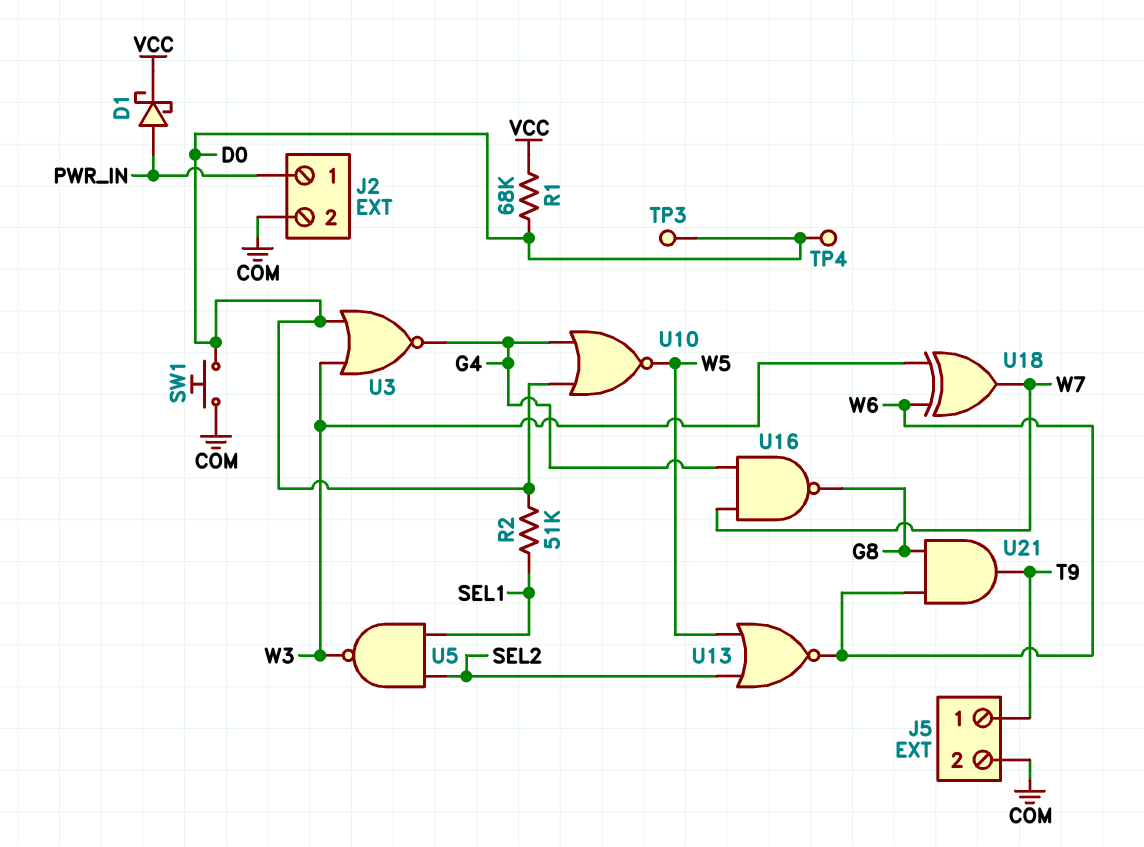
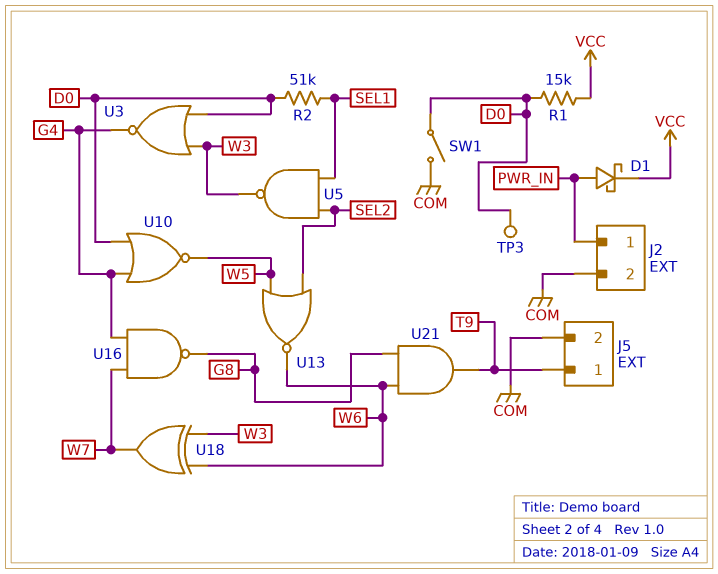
R1: 68k (D0, VCC) -> 15k (D0, VCC)
SW1: button (COM, D0) -> switch (COM, D0)
TP4: test point (D0) -> none

